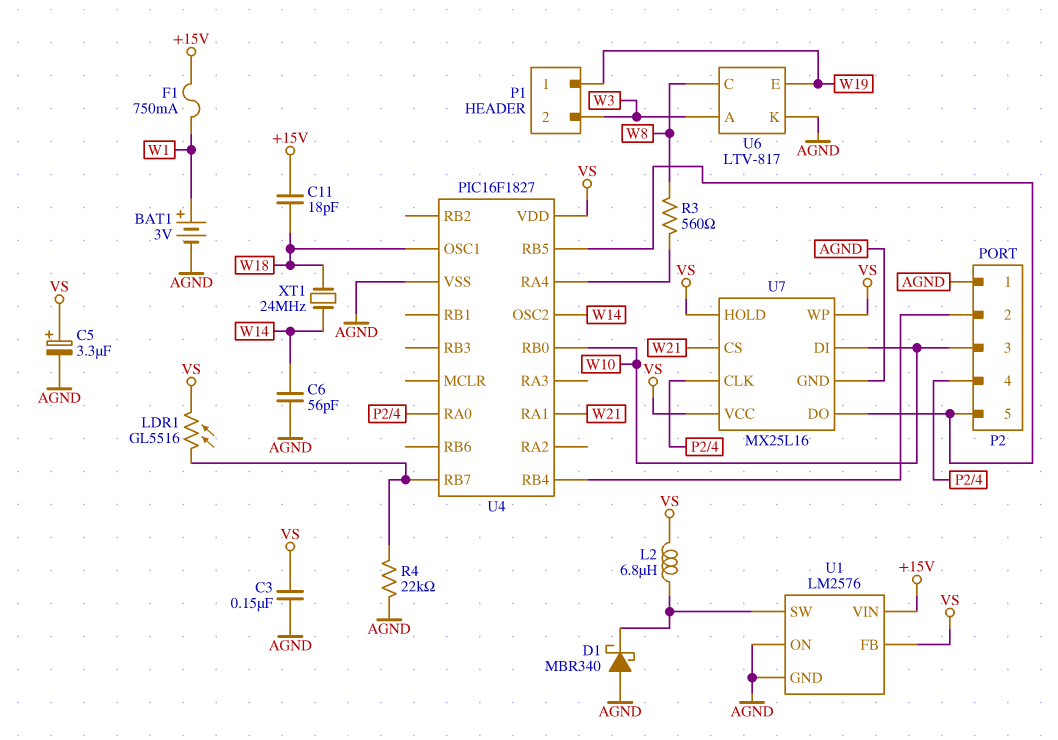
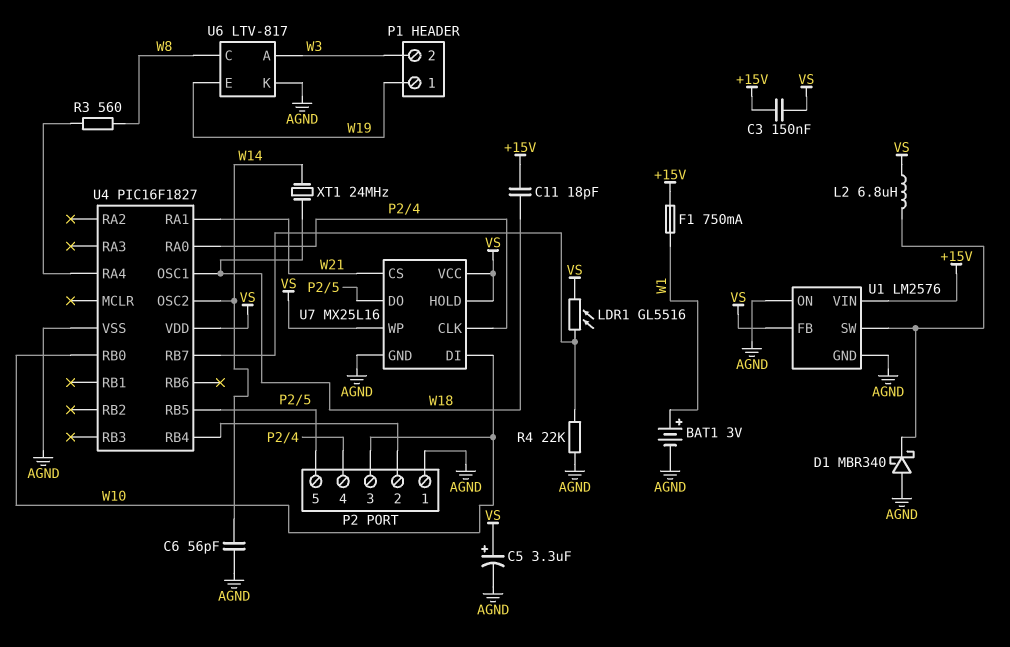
C3: 150nF (AGND, VS) -> 150nF (+15V, VS)

